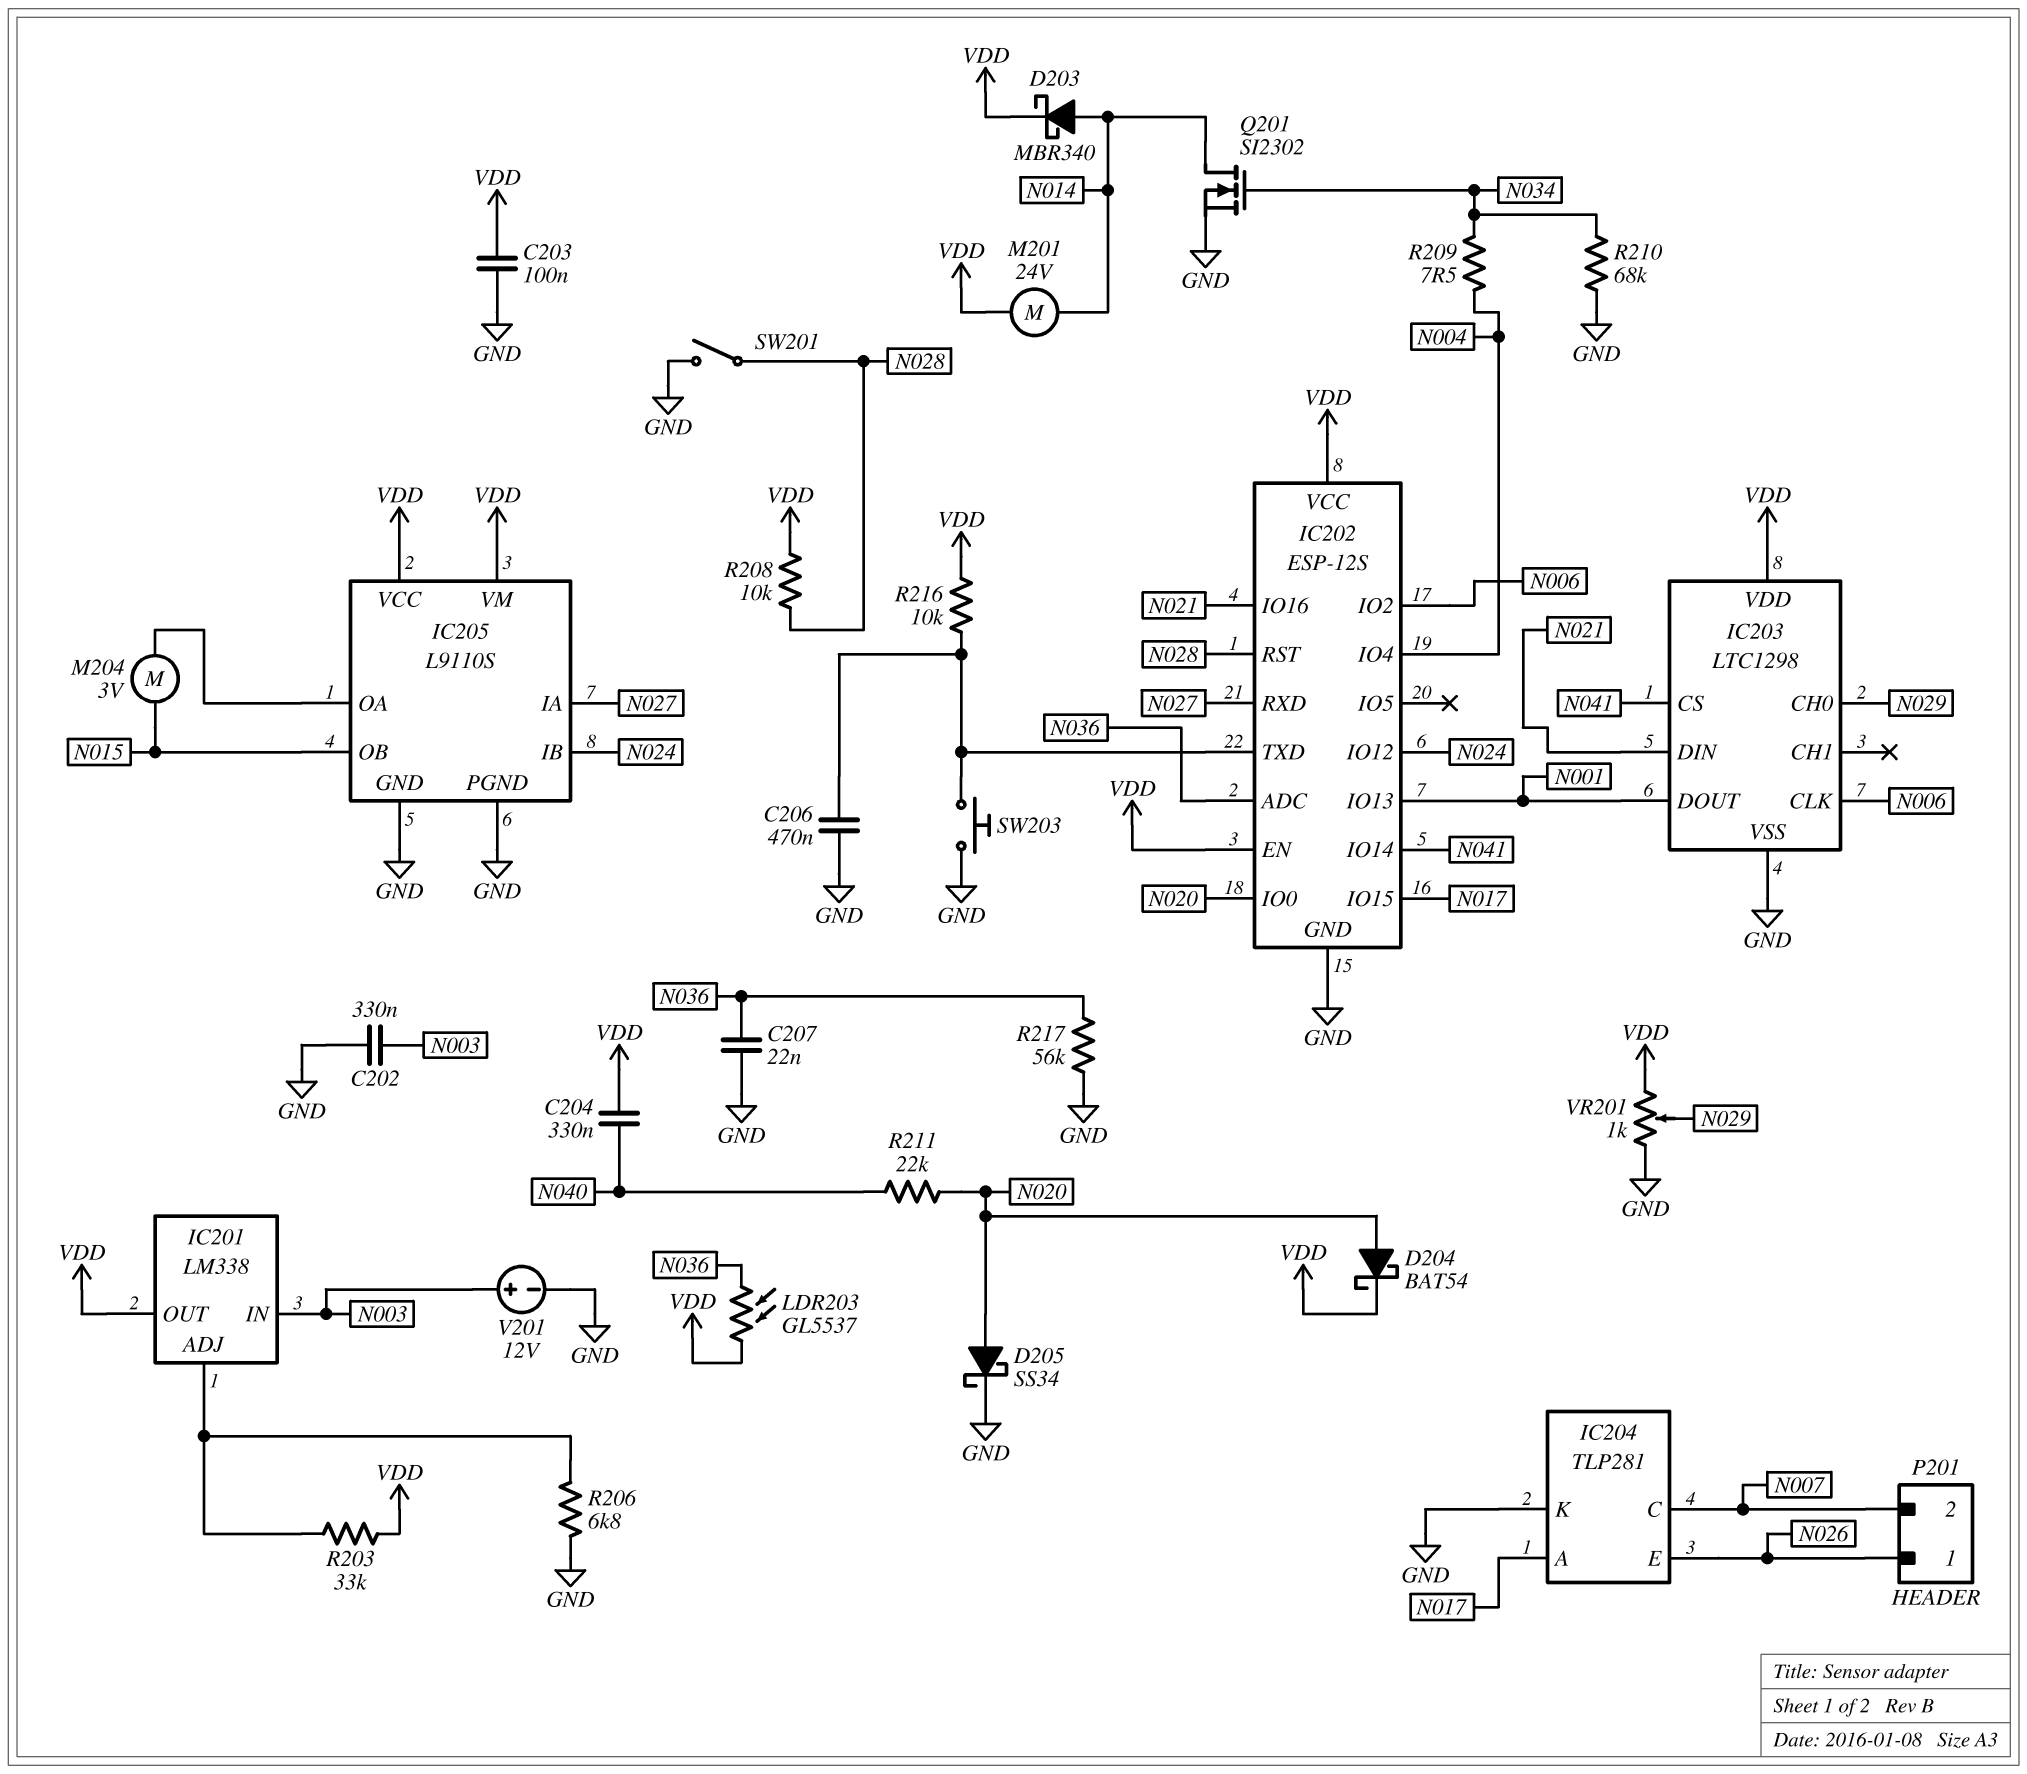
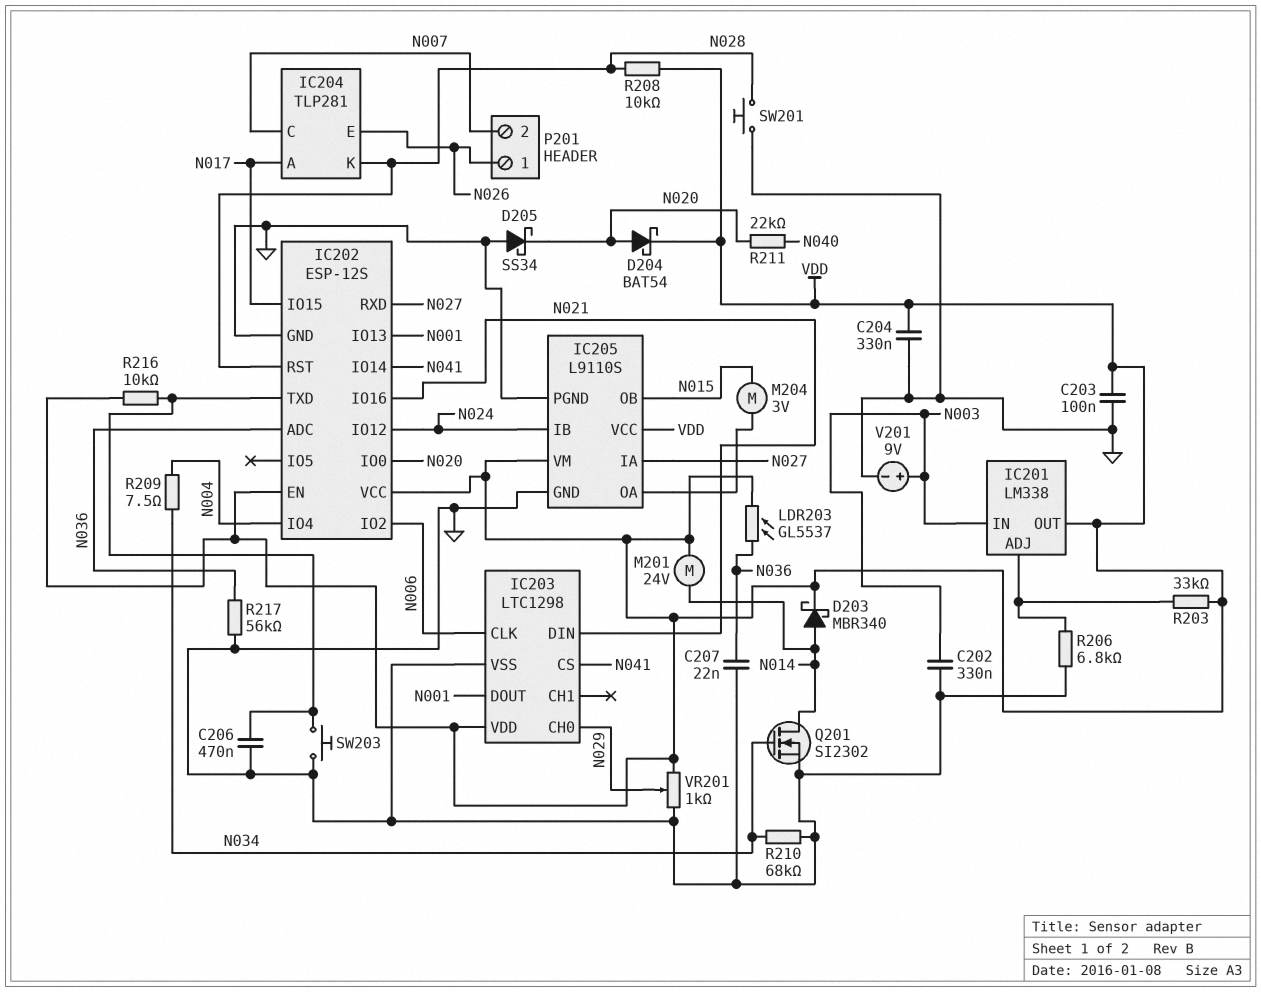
C204: 330nF (N040, VDD) -> 330nF (GND, VDD)
D205: schottky SS34 (A N020, K GND) -> schottky SS34 (A GND, K N020)
IC204 pin K: GND -> N028
SW201: switch (GND, N028) -> button (GND, N028)
V201: 12V (plus N003, minus GND) -> 9V (plus N003, minus GND)

